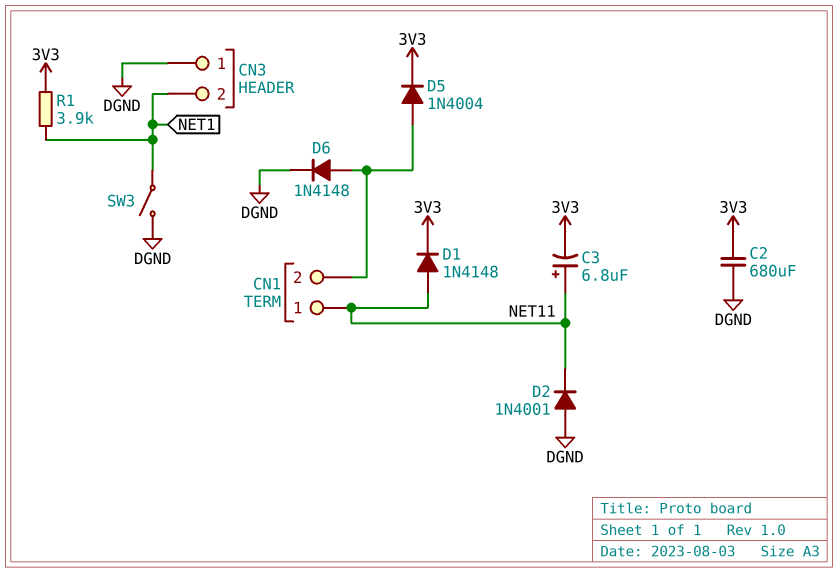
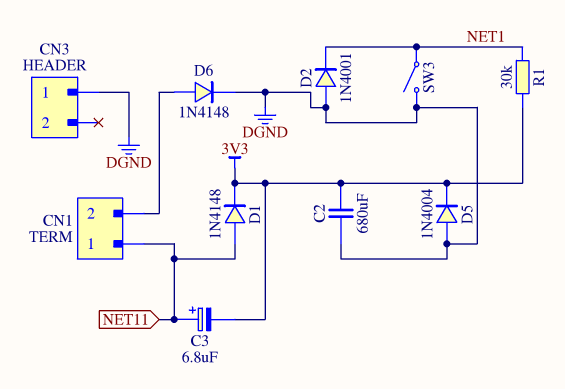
CN3 pin 2: NET1 -> none
D2: diode 1N4001 (A DGND, K NET11) -> diode 1N4001 (A DGND, K NET1)
D5: diode 1N4004 (A CN1/2, K 3V3) -> diode 1N4004 (A DGND, K 3V3)
R1: 3.9k (3V3, NET1) -> 30k (3V3, NET1)

